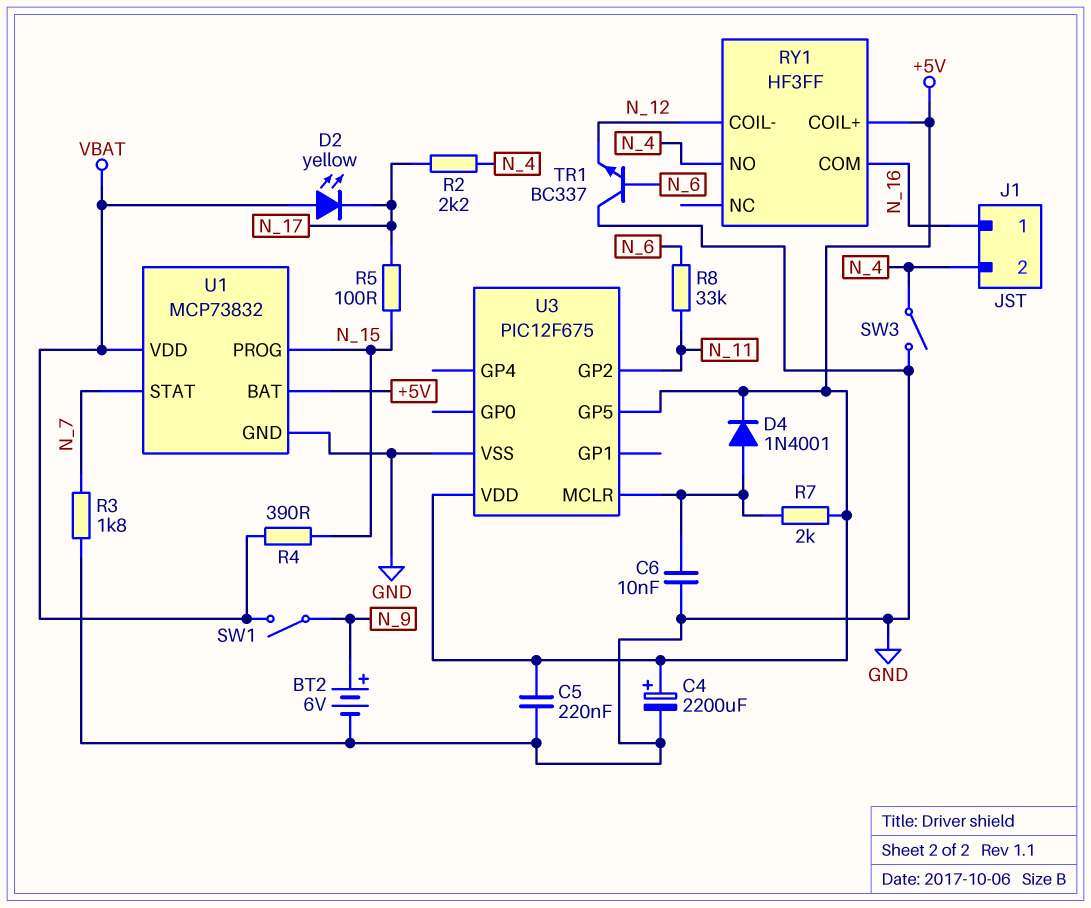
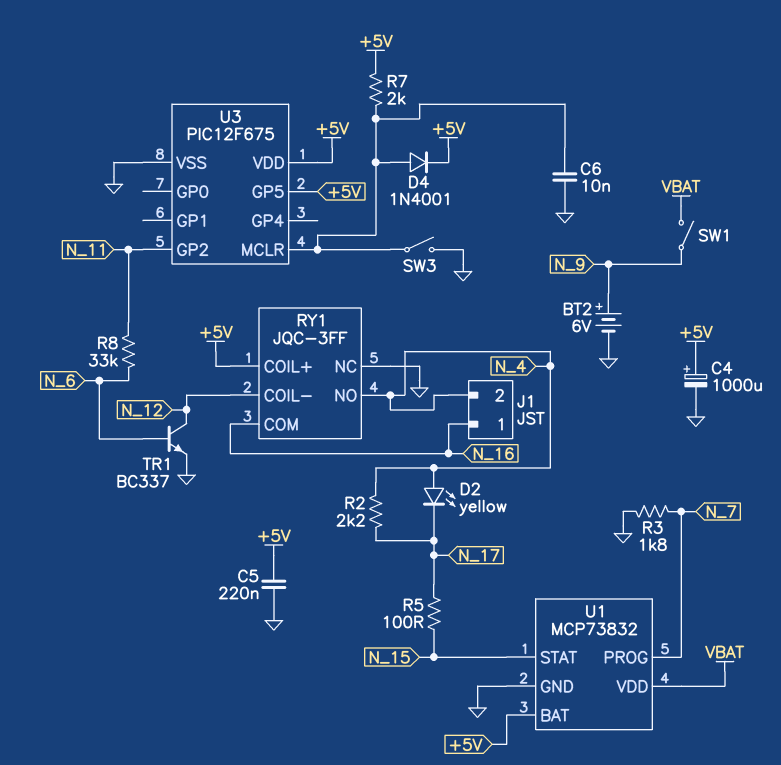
C4: 2200uF (plus +5V, minus GND) -> 1000uF (plus +5V, minus GND)
D2: LED yellow (A VBAT, K N_17) -> LED yellow (A N_4, K N_17)
R4: 390 (N_15, VBAT) -> none
RY1: HF3FF -> JQC-3FF
RY1 pin NC: none -> GND
SW3: switch (GND, N_4) -> switch (GND, U3/MCLR)
TR1: NPN BC337 (B N_6, C GND, E N_12) -> NPN BC337 (B N_6, C N_12, E GND)
U1 pin PROG: N_15 -> N_7
U1 pin STAT: N_7 -> N_15

